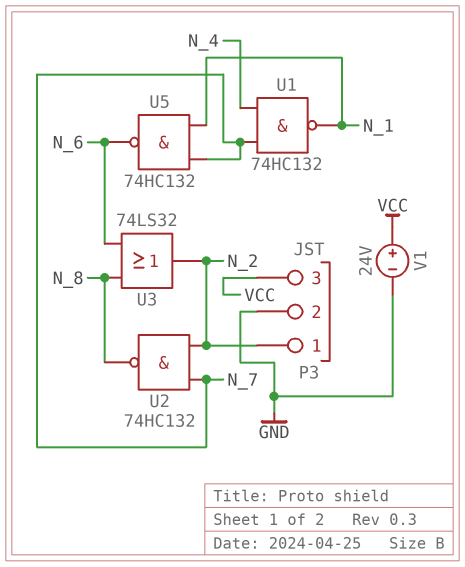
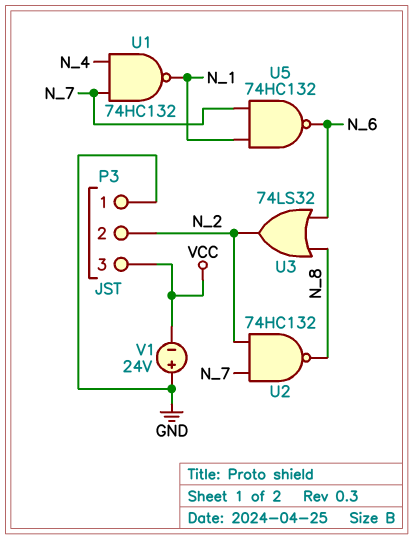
P3 pin 1: N_2 -> GND
P3 pin 2: GND -> N_2
V1: 24V (plus VCC, minus GND) -> 24V (plus GND, minus VCC)

